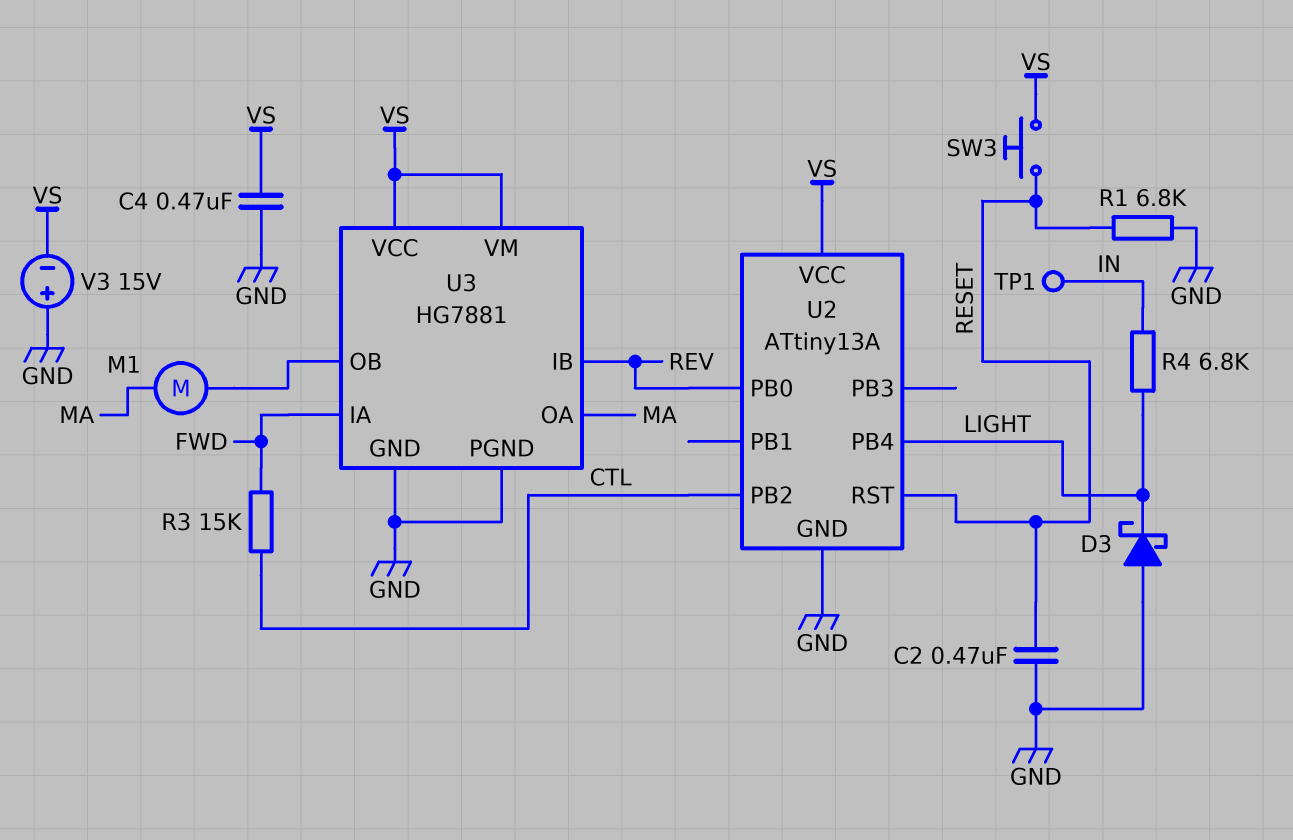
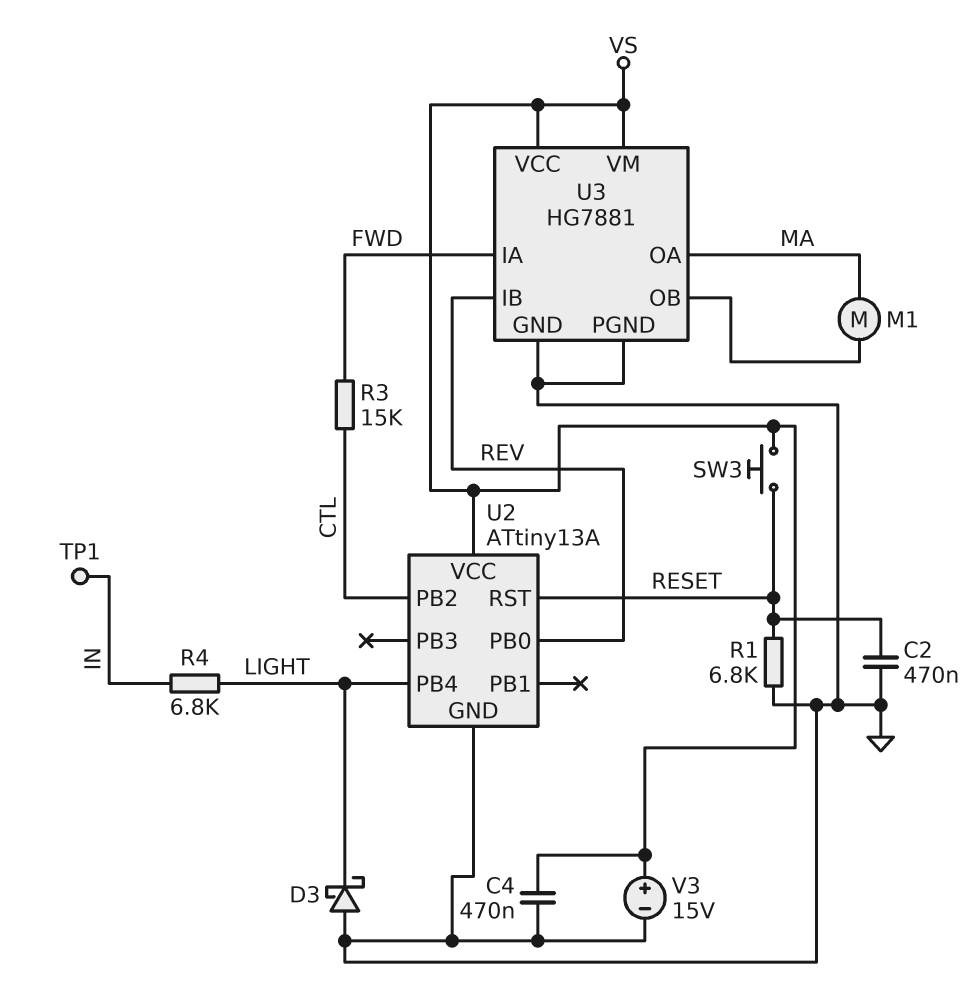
V3: 15V (plus GND, minus VS) -> 15V (plus VS, minus GND)

